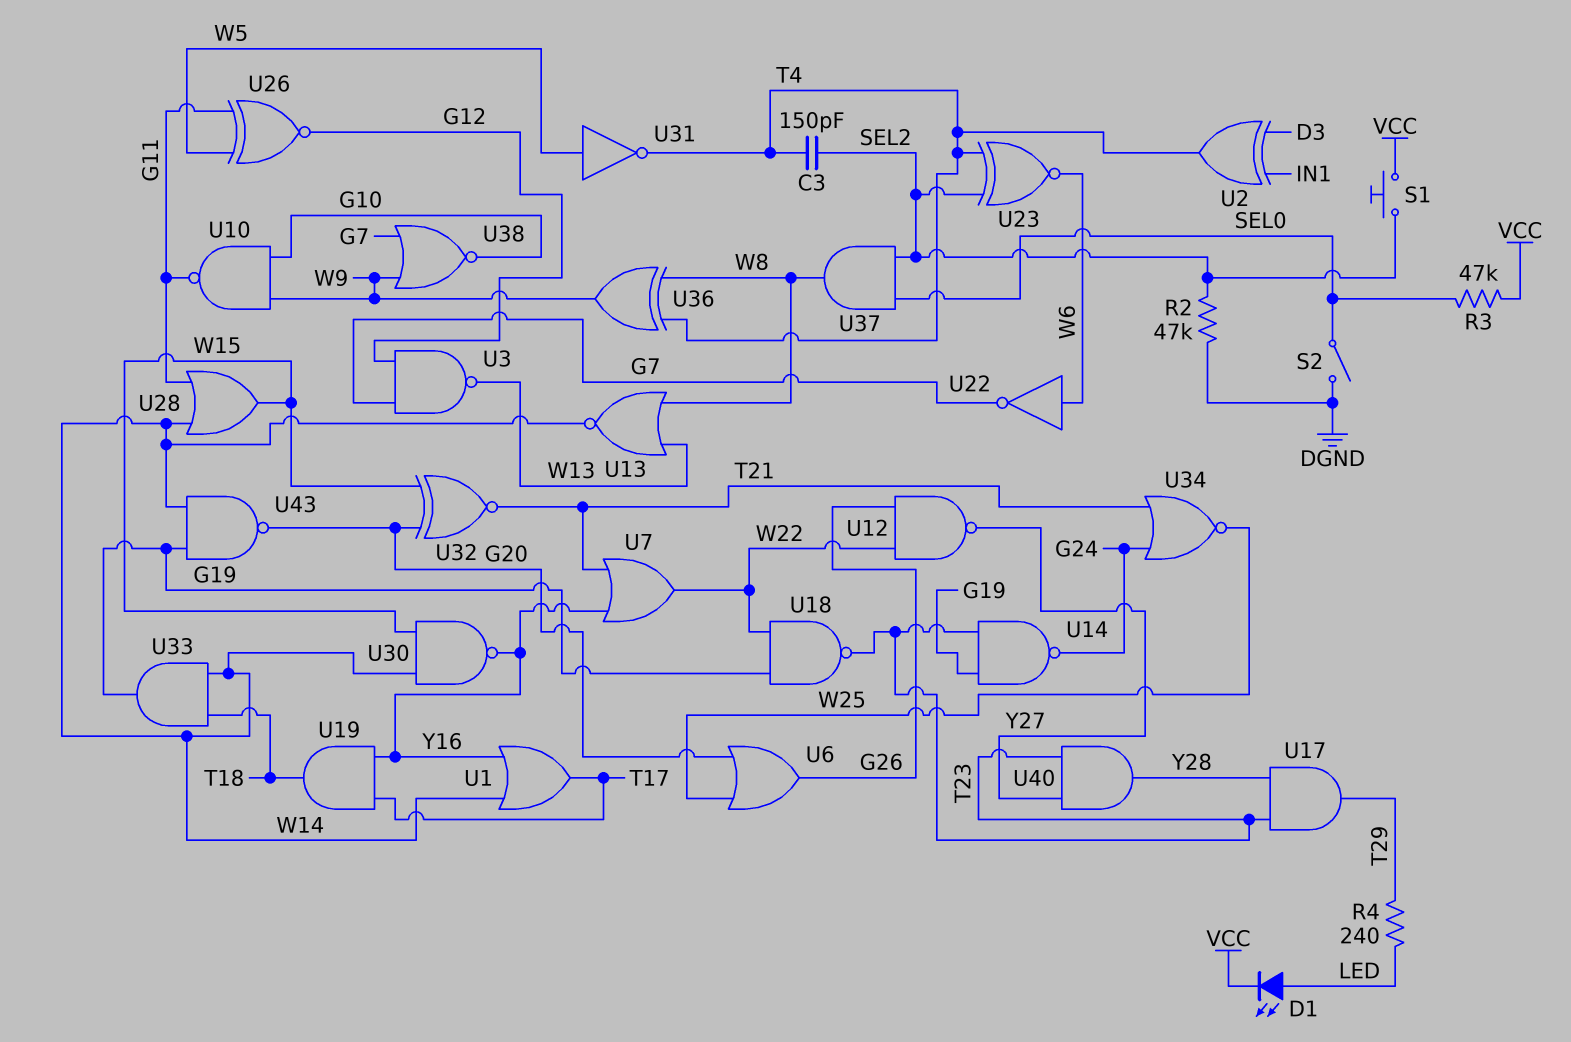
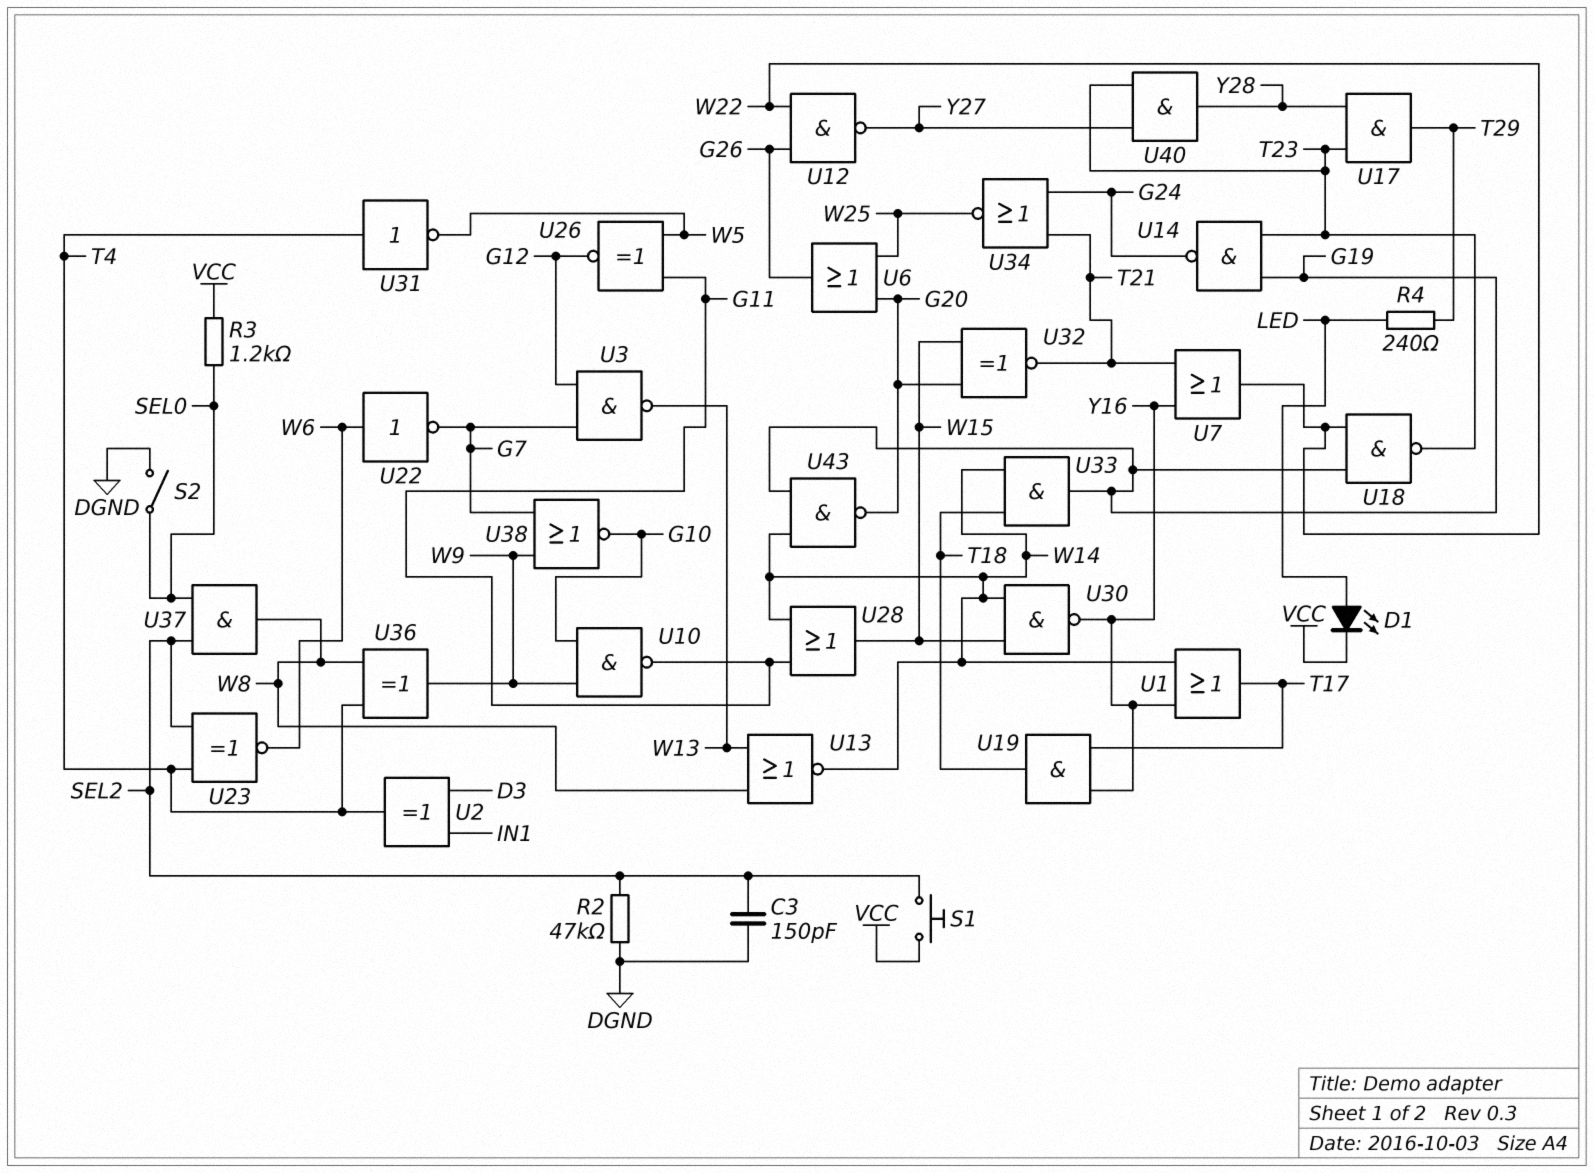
C3: 150pF (SEL2, T4) -> 150pF (DGND, SEL2)
R3: 47k (SEL0, VCC) -> 1.2k (SEL0, VCC)
U31: NOT (in W5, out T4) -> NOT (in T4, out W5)

